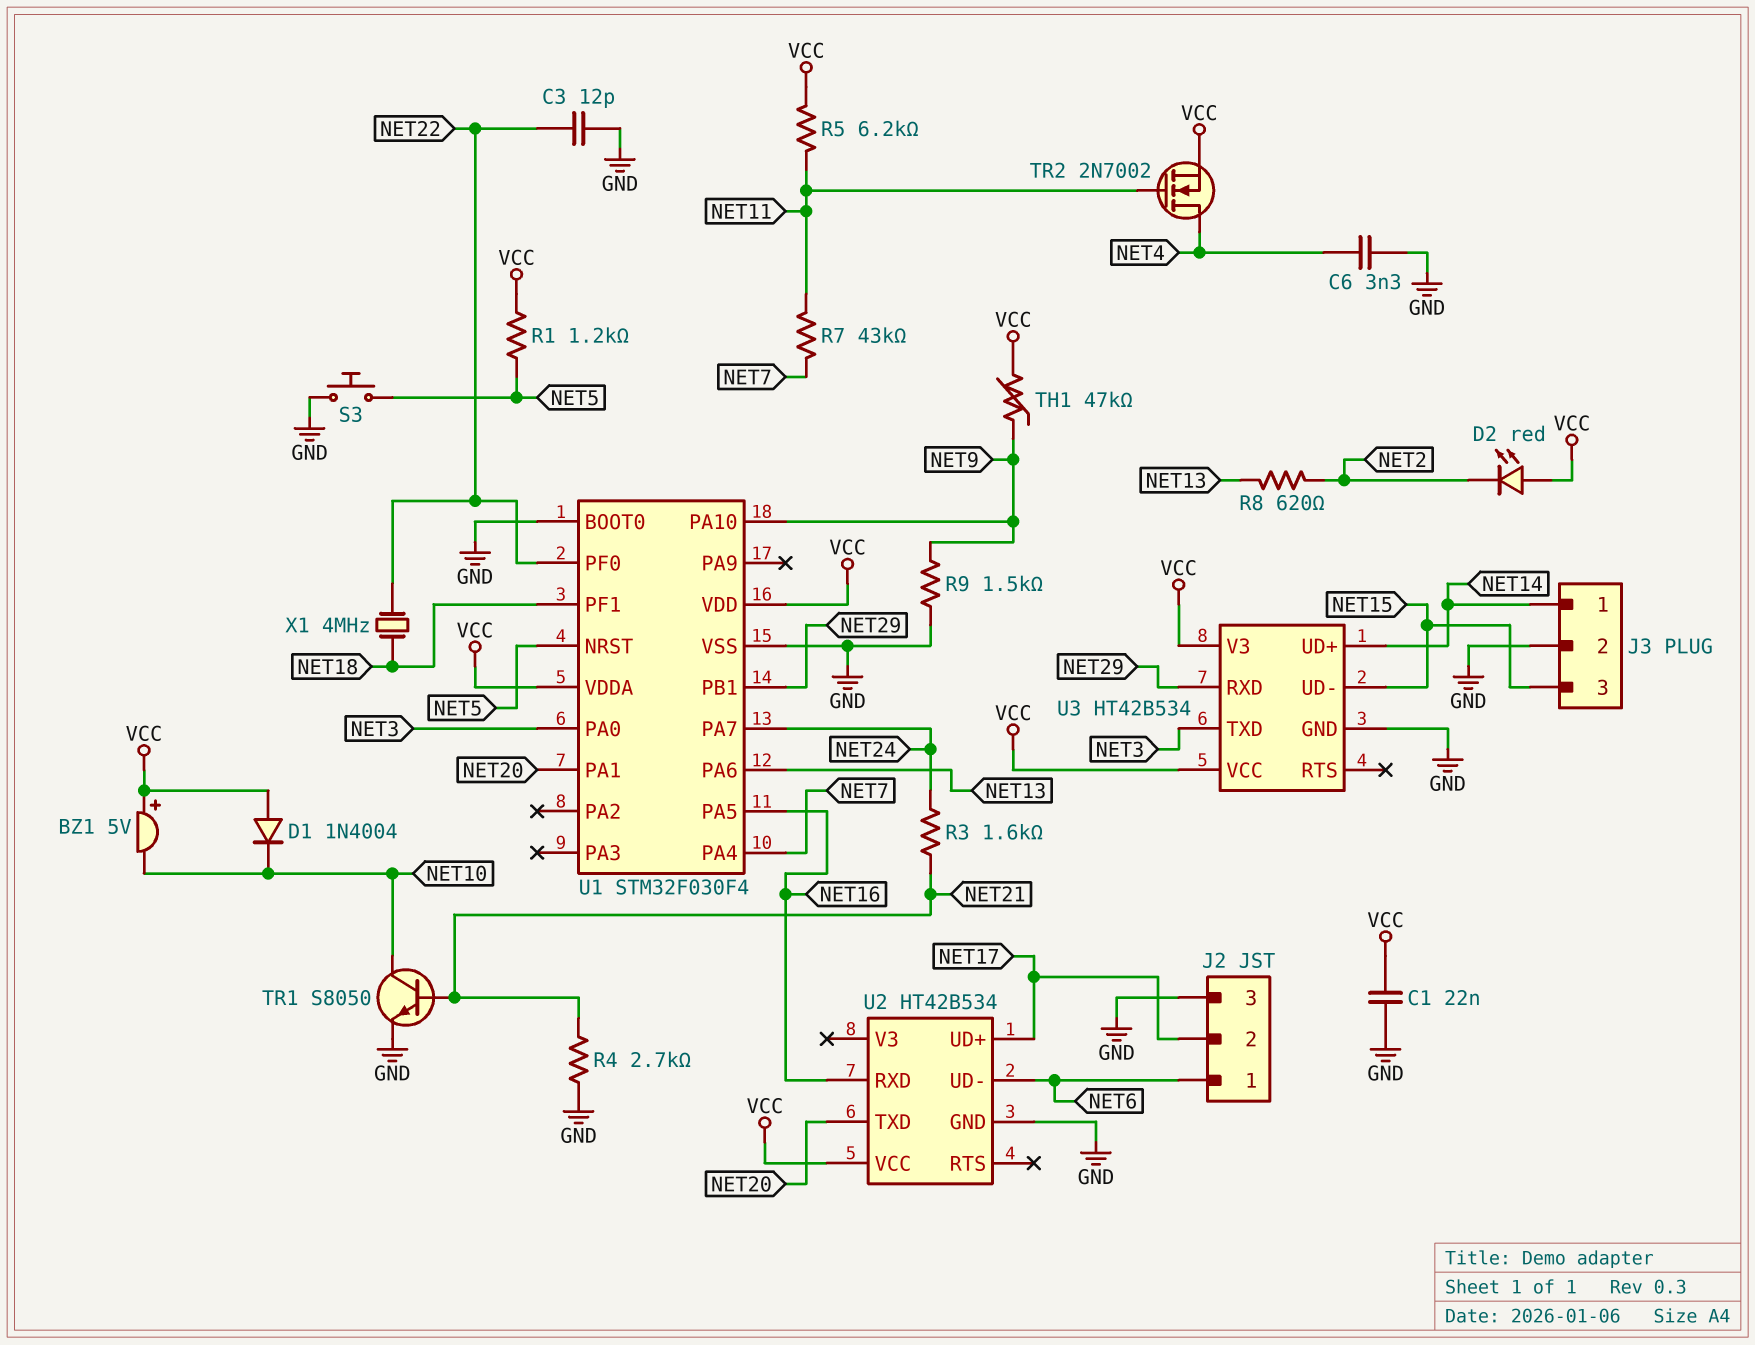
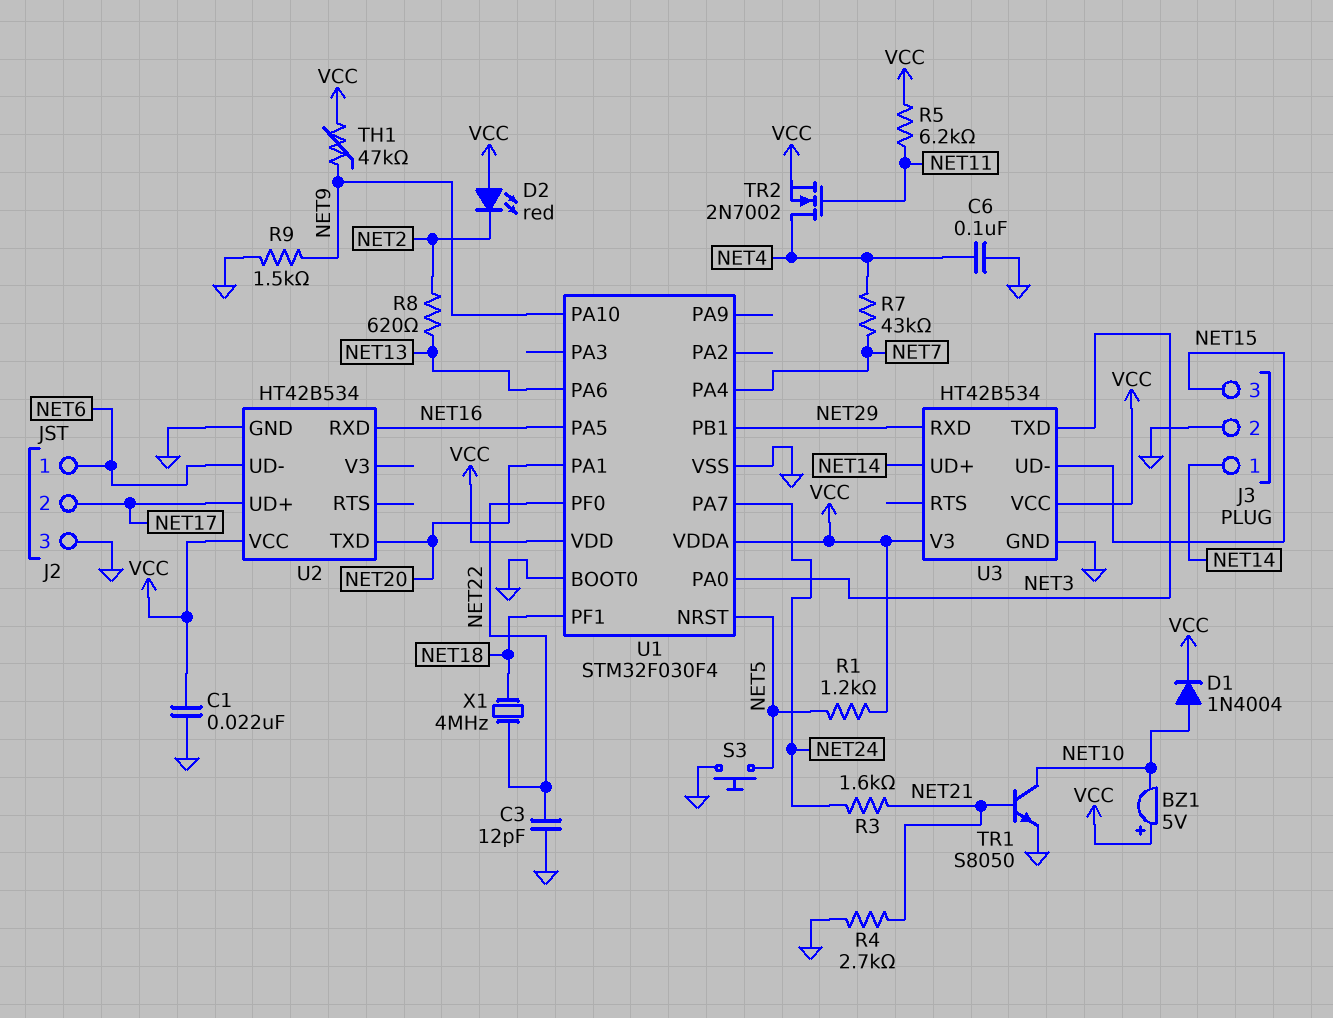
C6: 3.3nF (GND, NET4) -> 100nF (GND, NET4)
D1: diode 1N4004 (A VCC, K NET10) -> diode 1N4004 (A NET10, K VCC)
R7: 43k (NET7, NET11) -> 43k (NET4, NET7)

